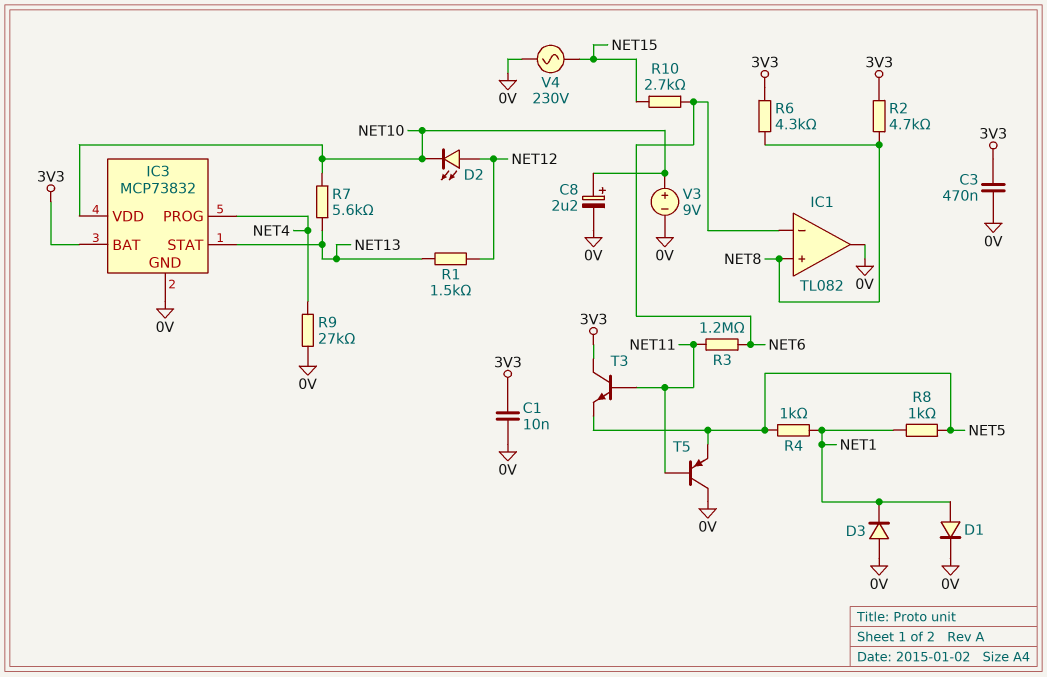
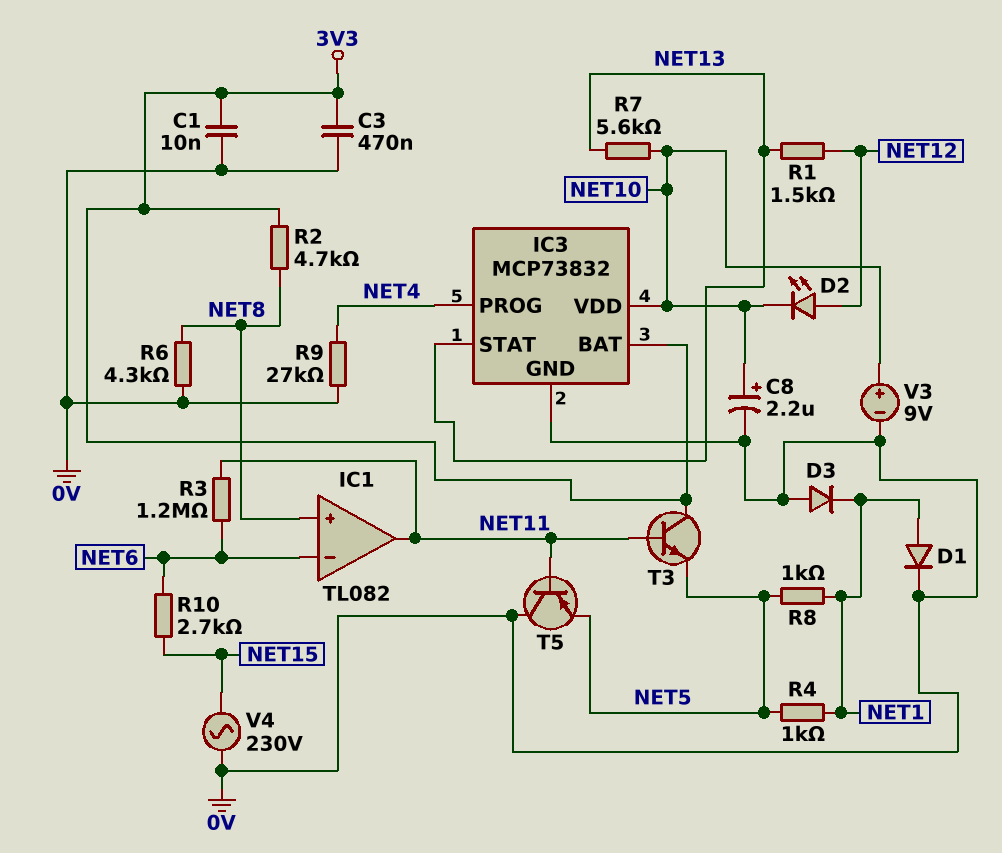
IC1 pin out: 0V -> NET11
R6: 4.3k (3V3, NET8) -> 4.3k (0V, NET8)

